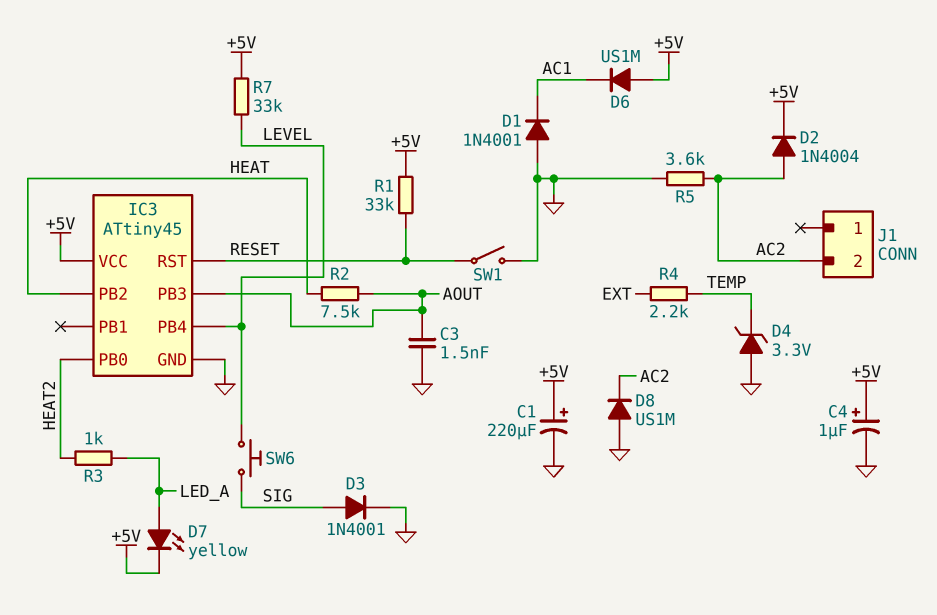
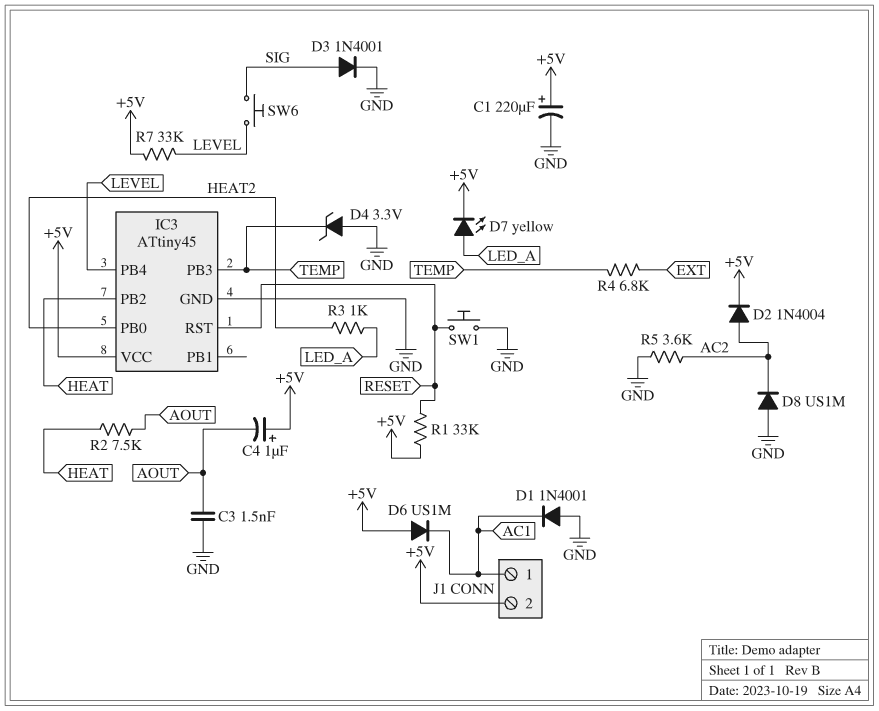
C4: 1uF (plus +5V, minus GND) -> 1uF (plus +5V, minus AOUT)
IC3 pin PB3: AOUT -> TEMP
J1 pin 1: none -> AC1
J1 pin 2: AC2 -> +5V
R4: 2.2k (EXT, TEMP) -> 6.8k (EXT, TEMP)
SW1: switch (GND, RESET) -> button (GND, RESET)

